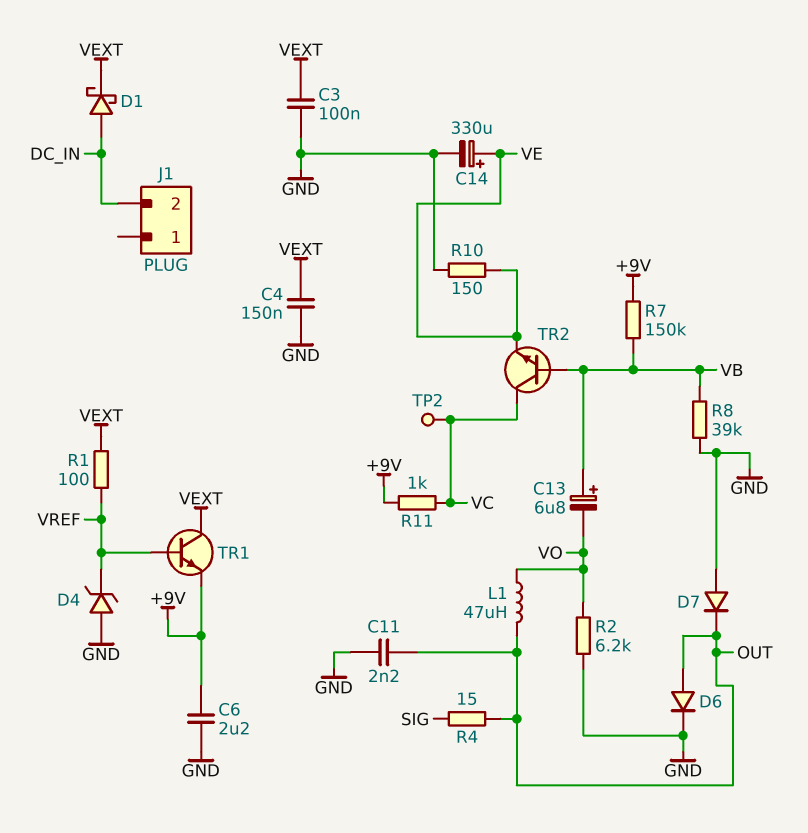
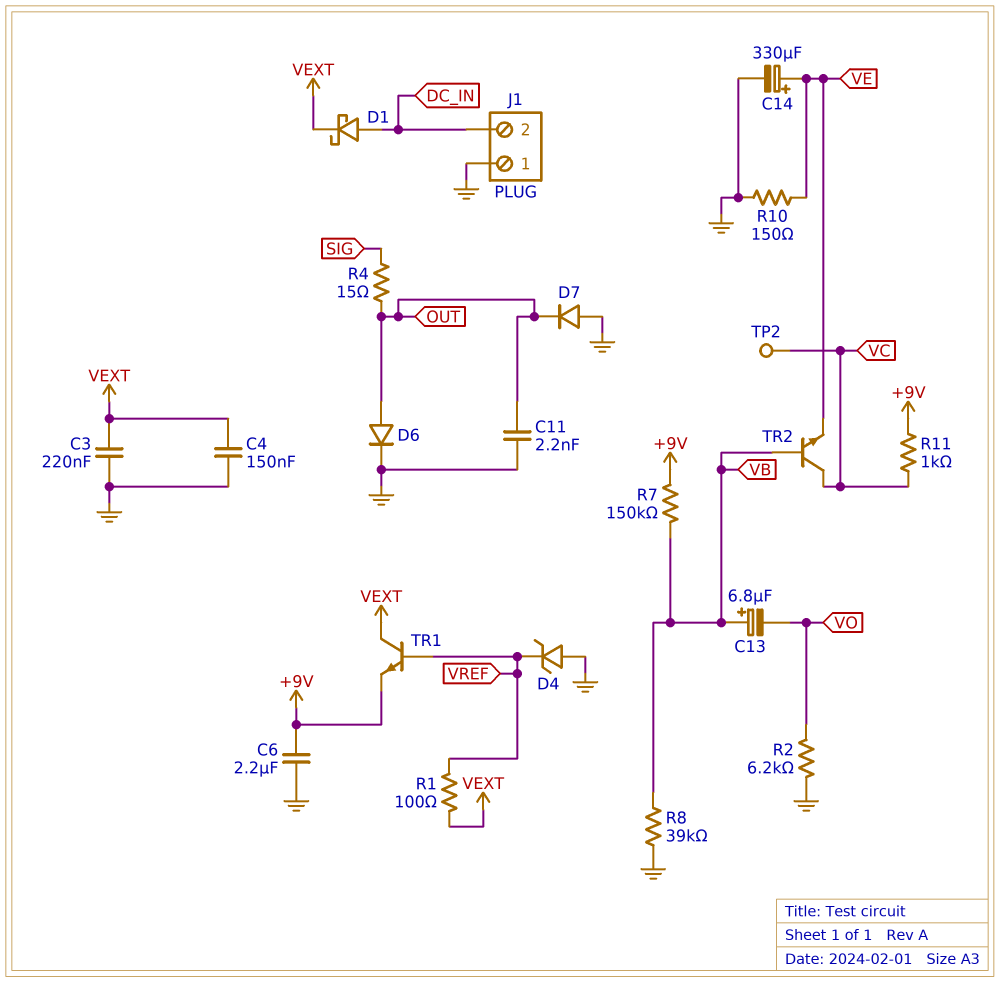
C3: 100nF (GND, VEXT) -> 220nF (GND, VEXT)
J1 pin 1: none -> GND
L1: 47uH (OUT, VO) -> none

